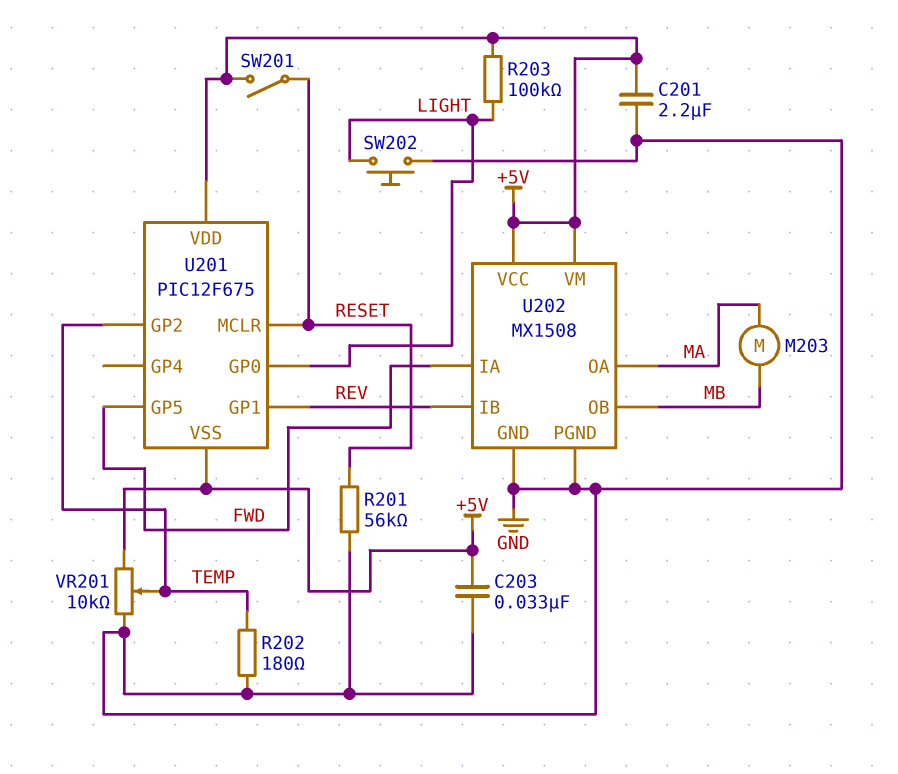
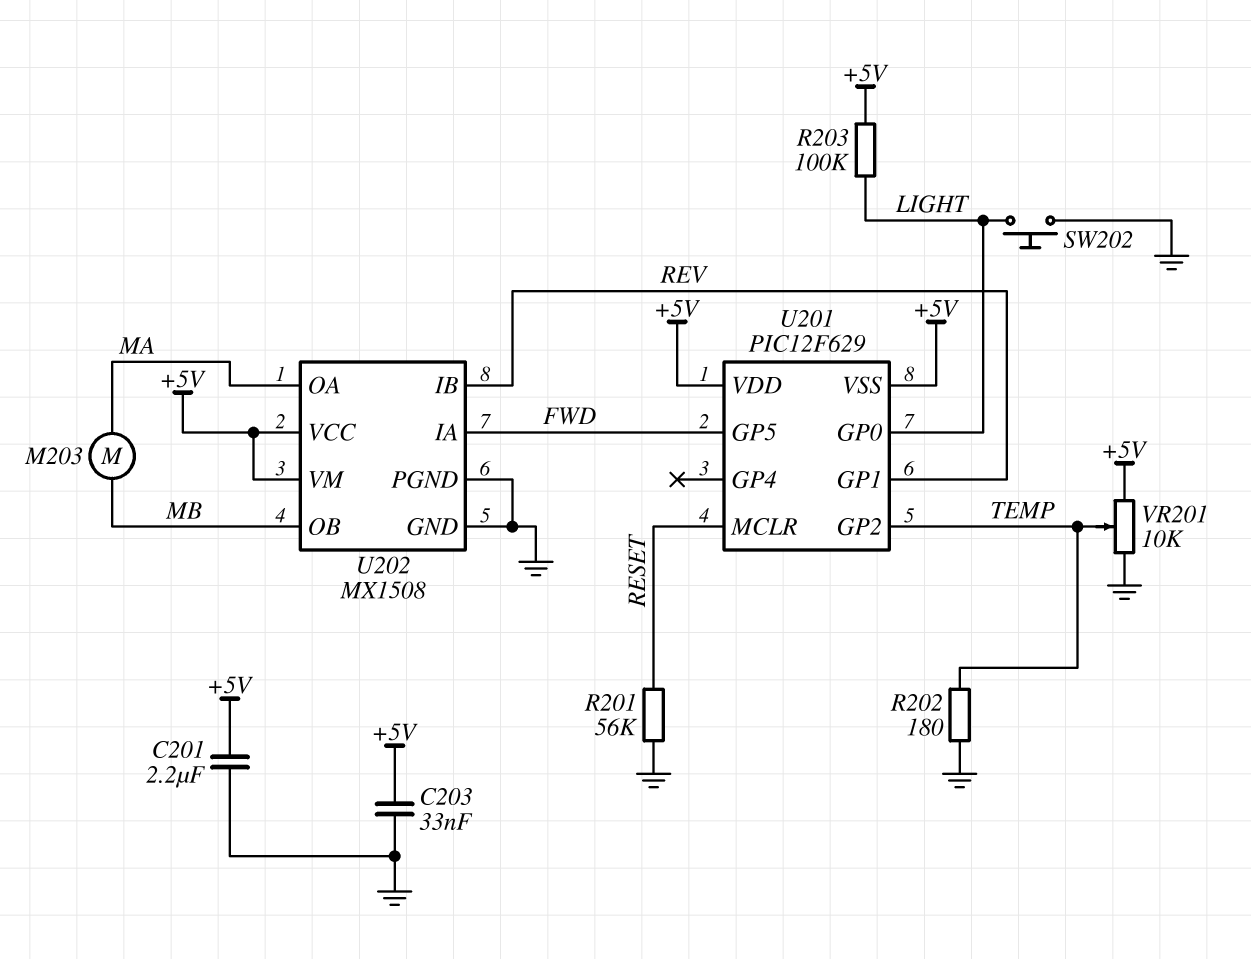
SW201: switch (+5V, RESET) -> none
U201: PIC12F675 -> PIC12F629

